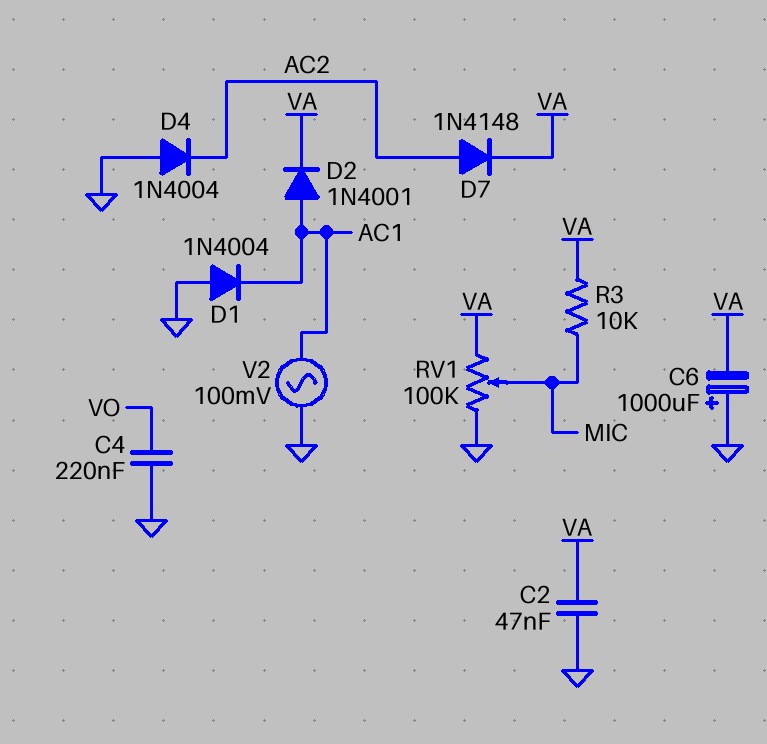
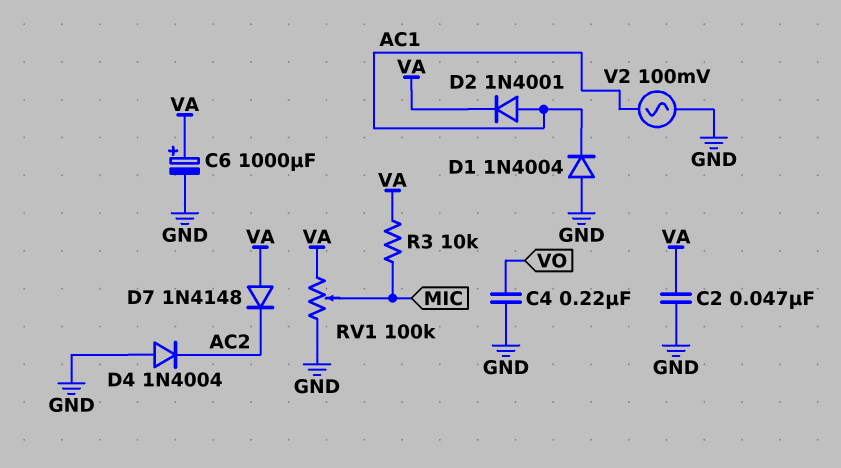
C6: 1000uF (plus GND, minus VA) -> 1000uF (plus VA, minus GND)
D7: diode 1N4148 (A AC2, K VA) -> diode 1N4148 (A VA, K AC2)

